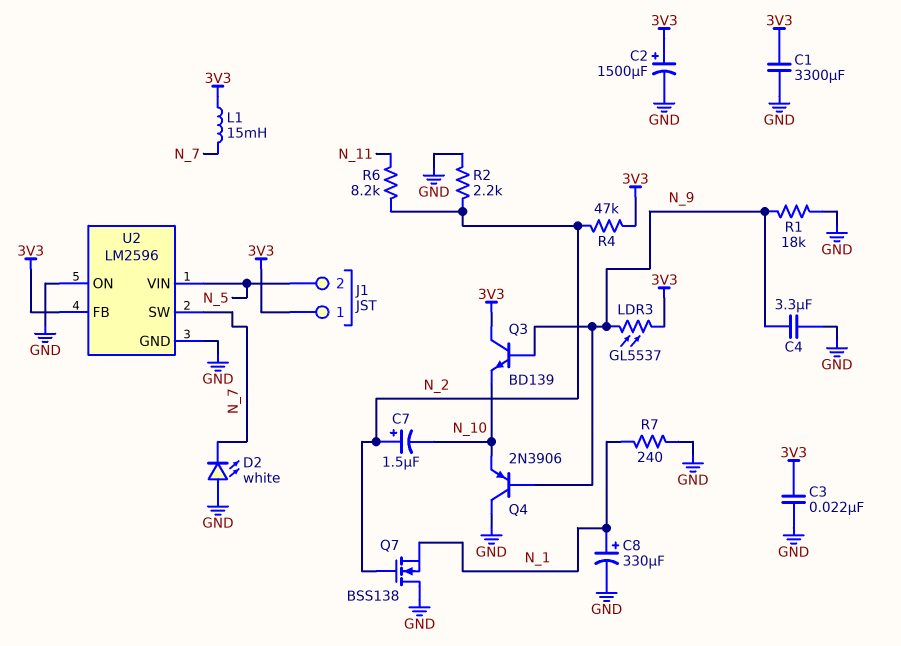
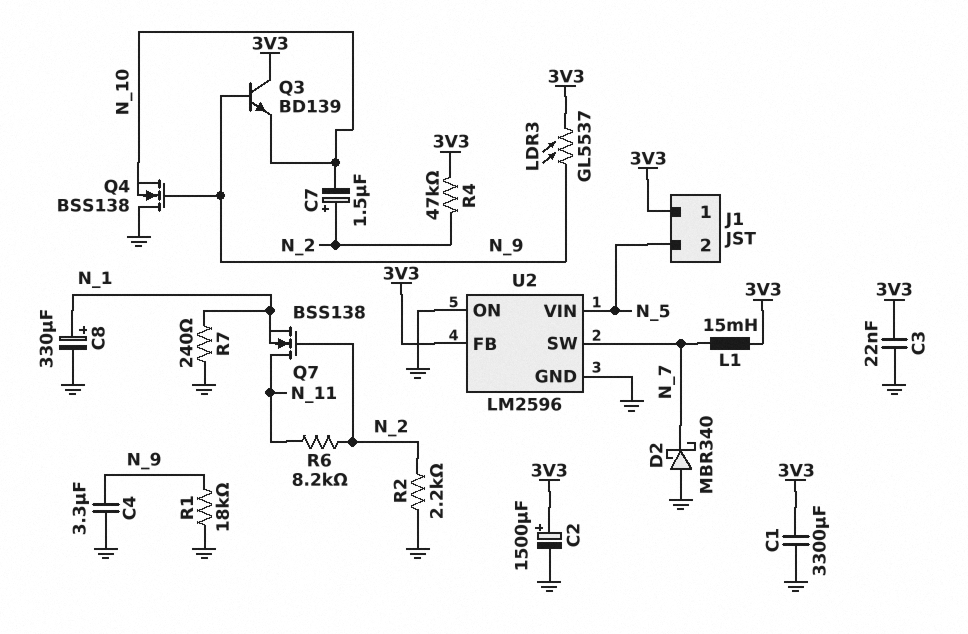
D2: LED white (A GND, K N_7) -> schottky MBR340 (A GND, K N_7)
Q4: PNP 2N3906 (B N_9, C GND, E N_10) -> NMOS BSS138 (G N_9, D GND, S N_10)
Q7: NMOS BSS138 (G N_2, D GND, S N_1) -> NMOS BSS138 (G N_2, D N_11, S N_1)

